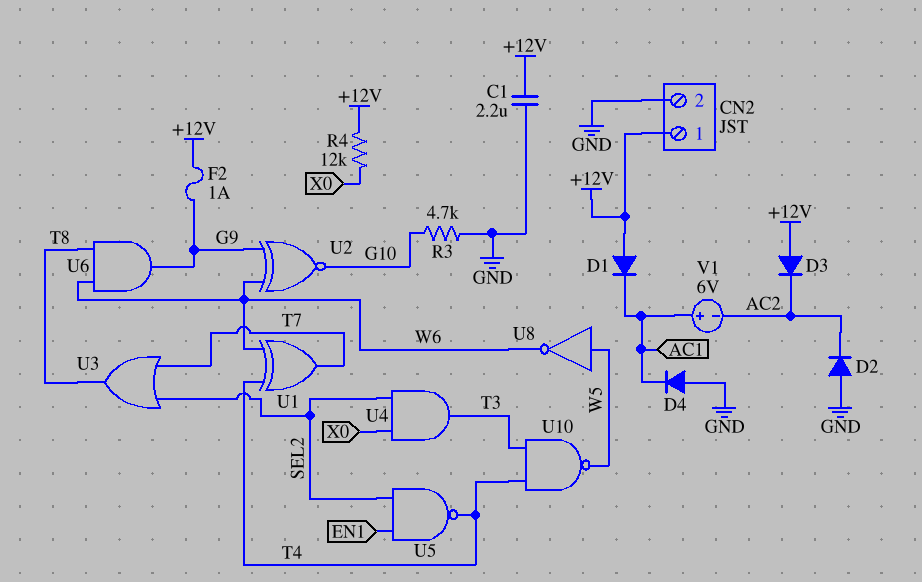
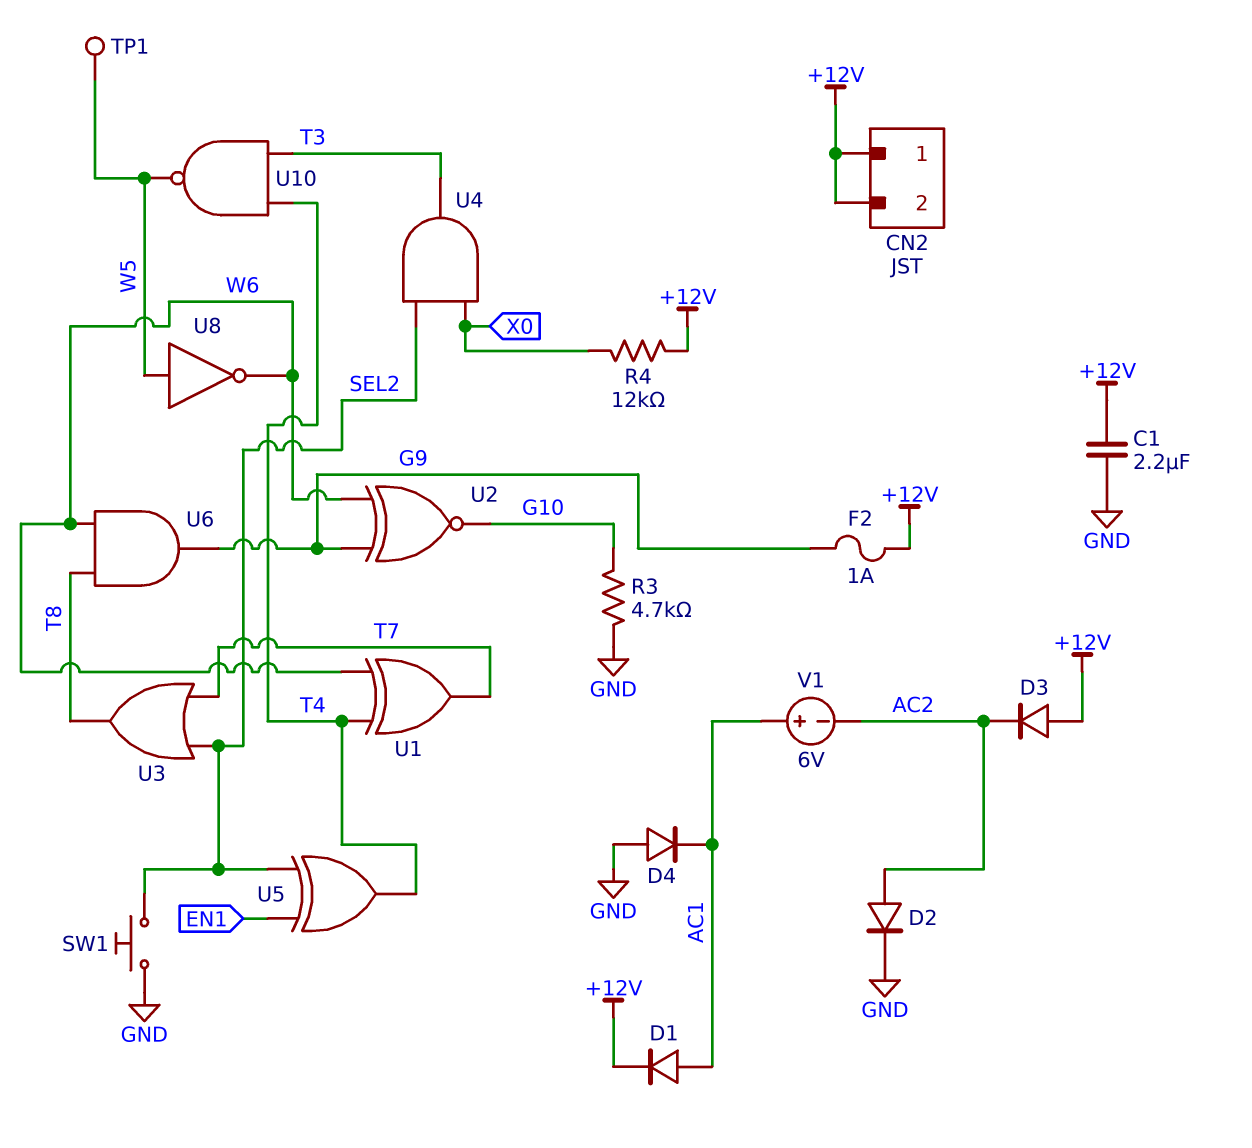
CN2 pin 2: GND -> +12V
D1: diode (A +12V, K AC1) -> diode (A AC1, K +12V)
D2: diode (A GND, K AC2) -> diode (A AC2, K GND)
SW1: none -> button (GND, SEL2)
TP1: none -> test point (W5)
U5: NAND (in EN1, in SEL2, out T4) -> XOR (in EN1, in SEL2, out T4)

